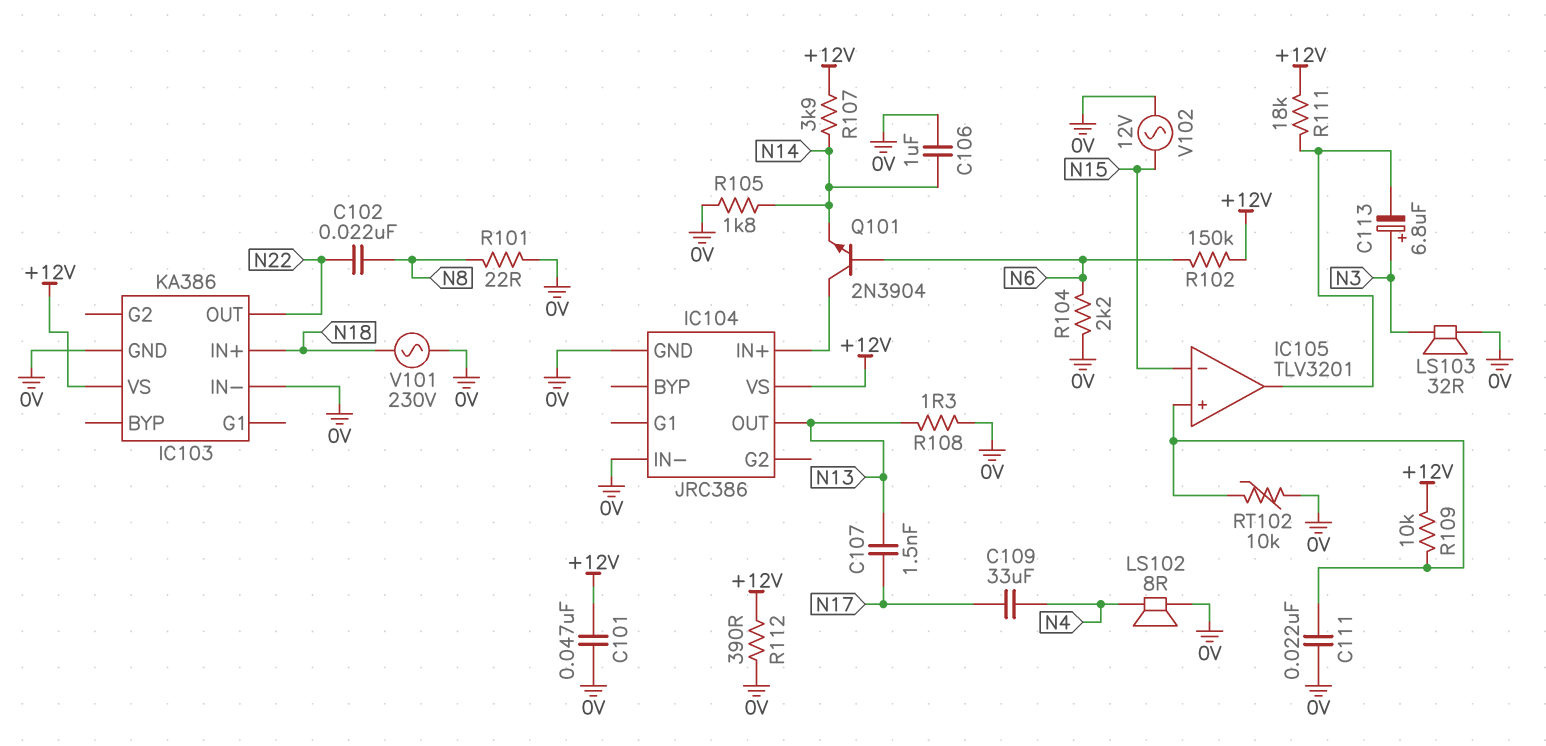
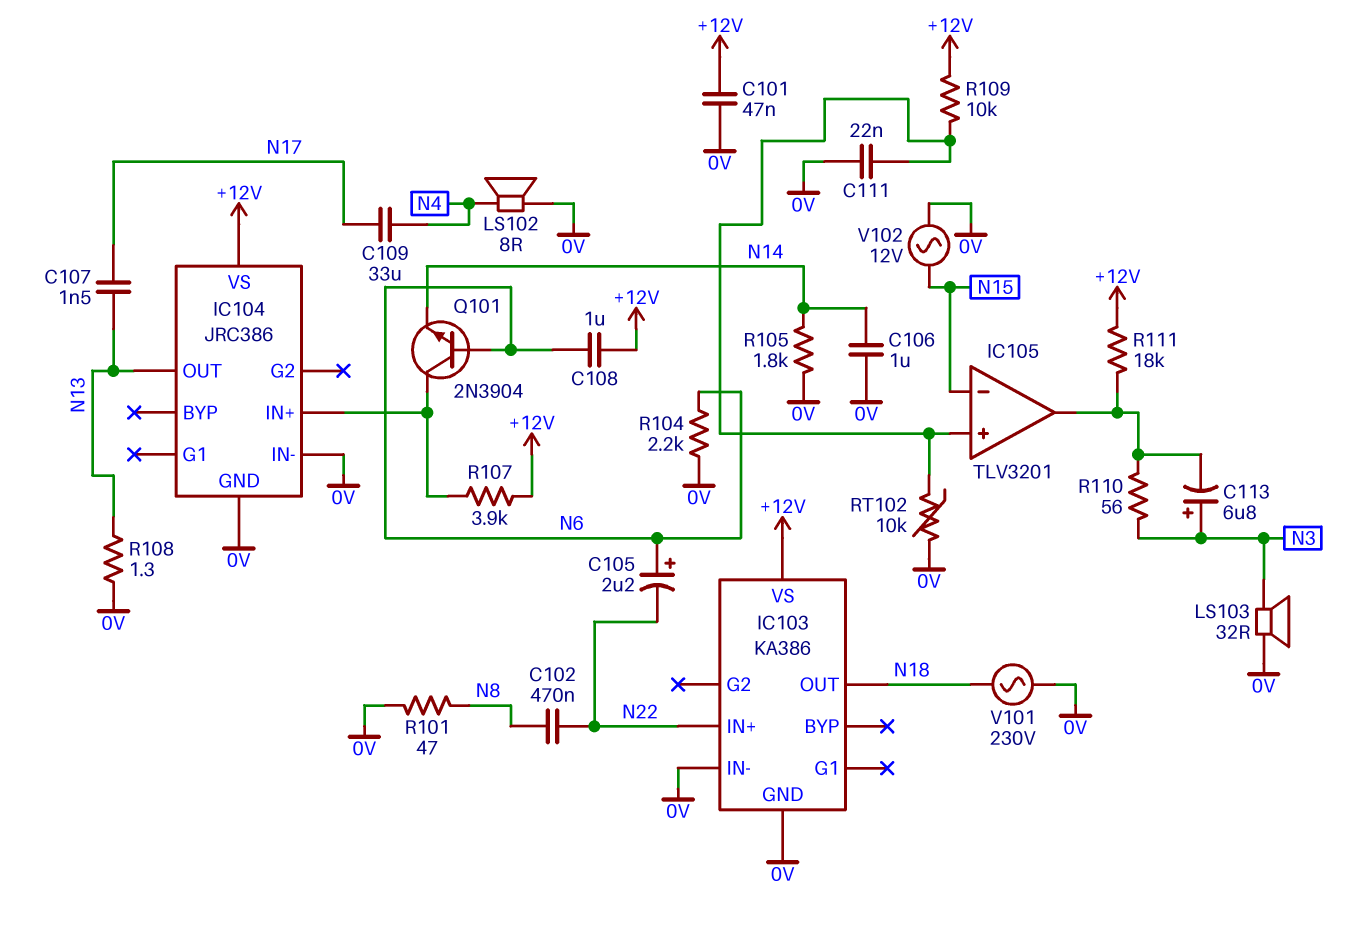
C102: 22nF (N8, N22) -> 470nF (N8, N22)
C105: none -> 2.2uF (plus N6, minus N22)
C108: none -> 1uF (+12V, N6)
IC103 pin IN+: N18 -> N22
IC103 pin OUT: N22 -> N18
R101: 22 (0V, N8) -> 47 (0V, N8)
R102: 150k (+12V, N6) -> none
R107: 3.9k (+12V, N14) -> 3.9k (+12V, IC104/IN+)
R110: none -> 56 (IC105/out, N3)
R112: 390 (+12V, 0V) -> none

